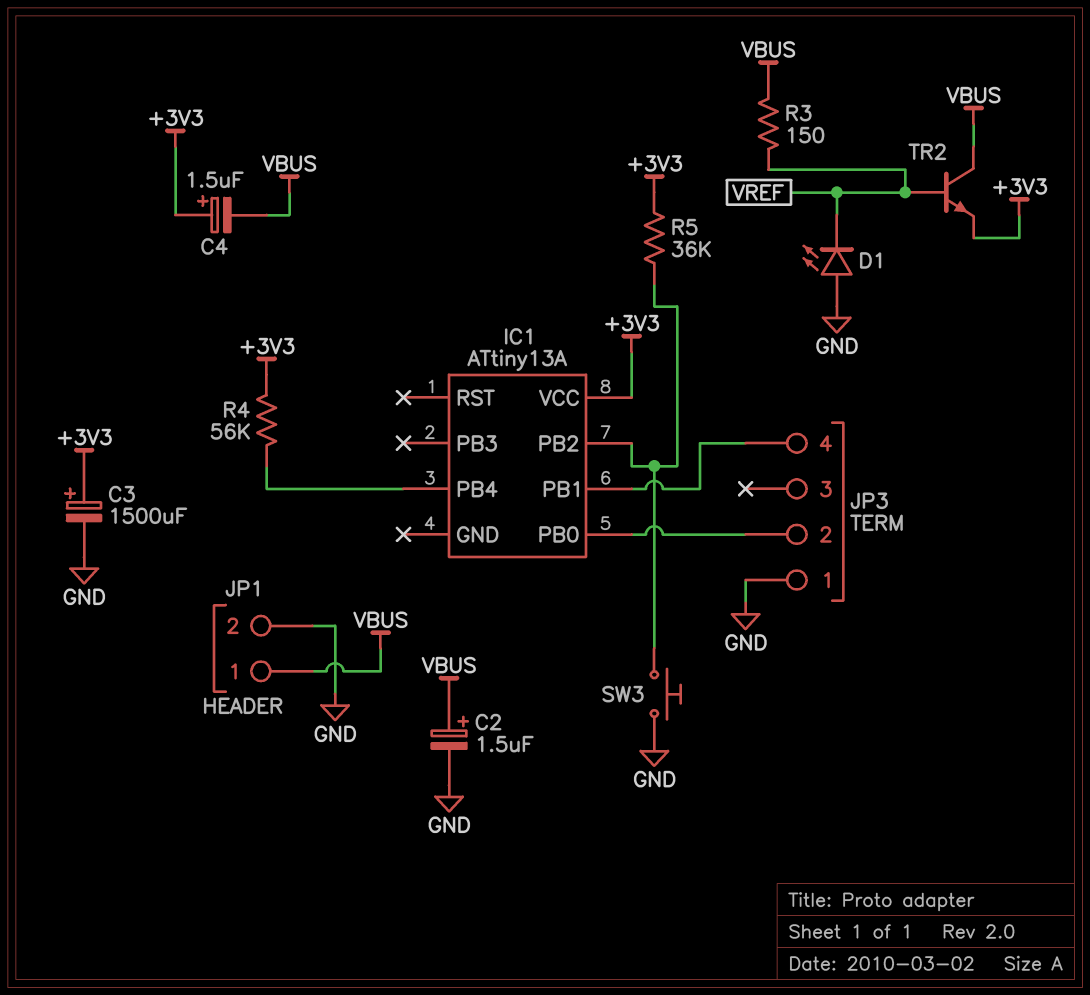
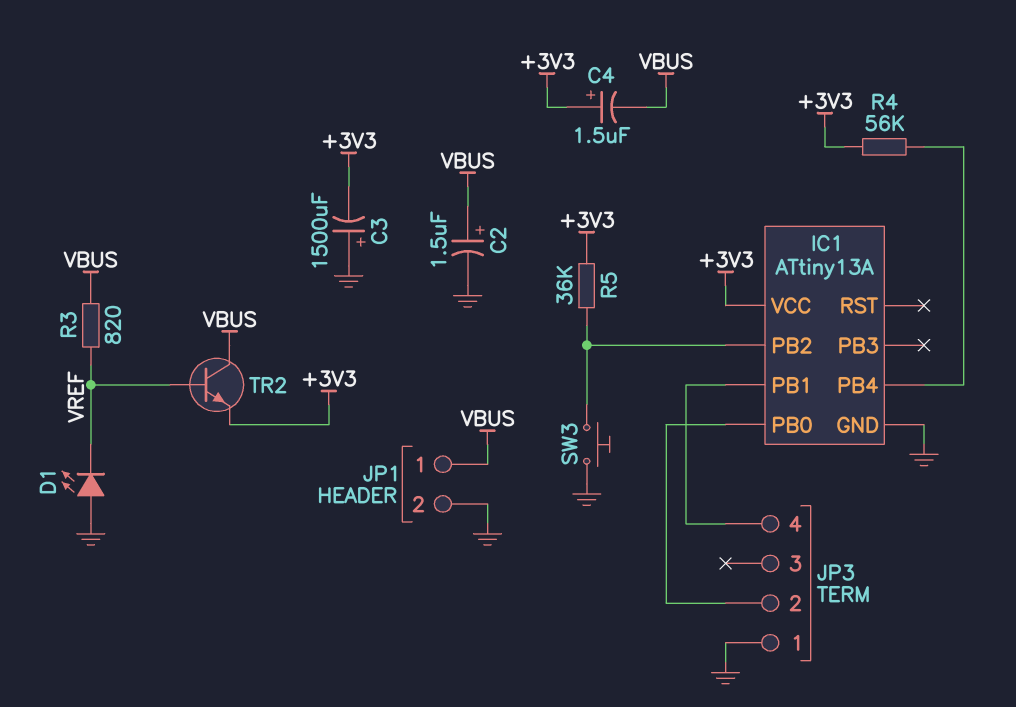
C3: 1500uF (plus +3V3, minus GND) -> 1500uF (plus GND, minus +3V3)
IC1 pin GND: none -> GND
R3: 150 (VBUS, VREF) -> 820 (VBUS, VREF)

